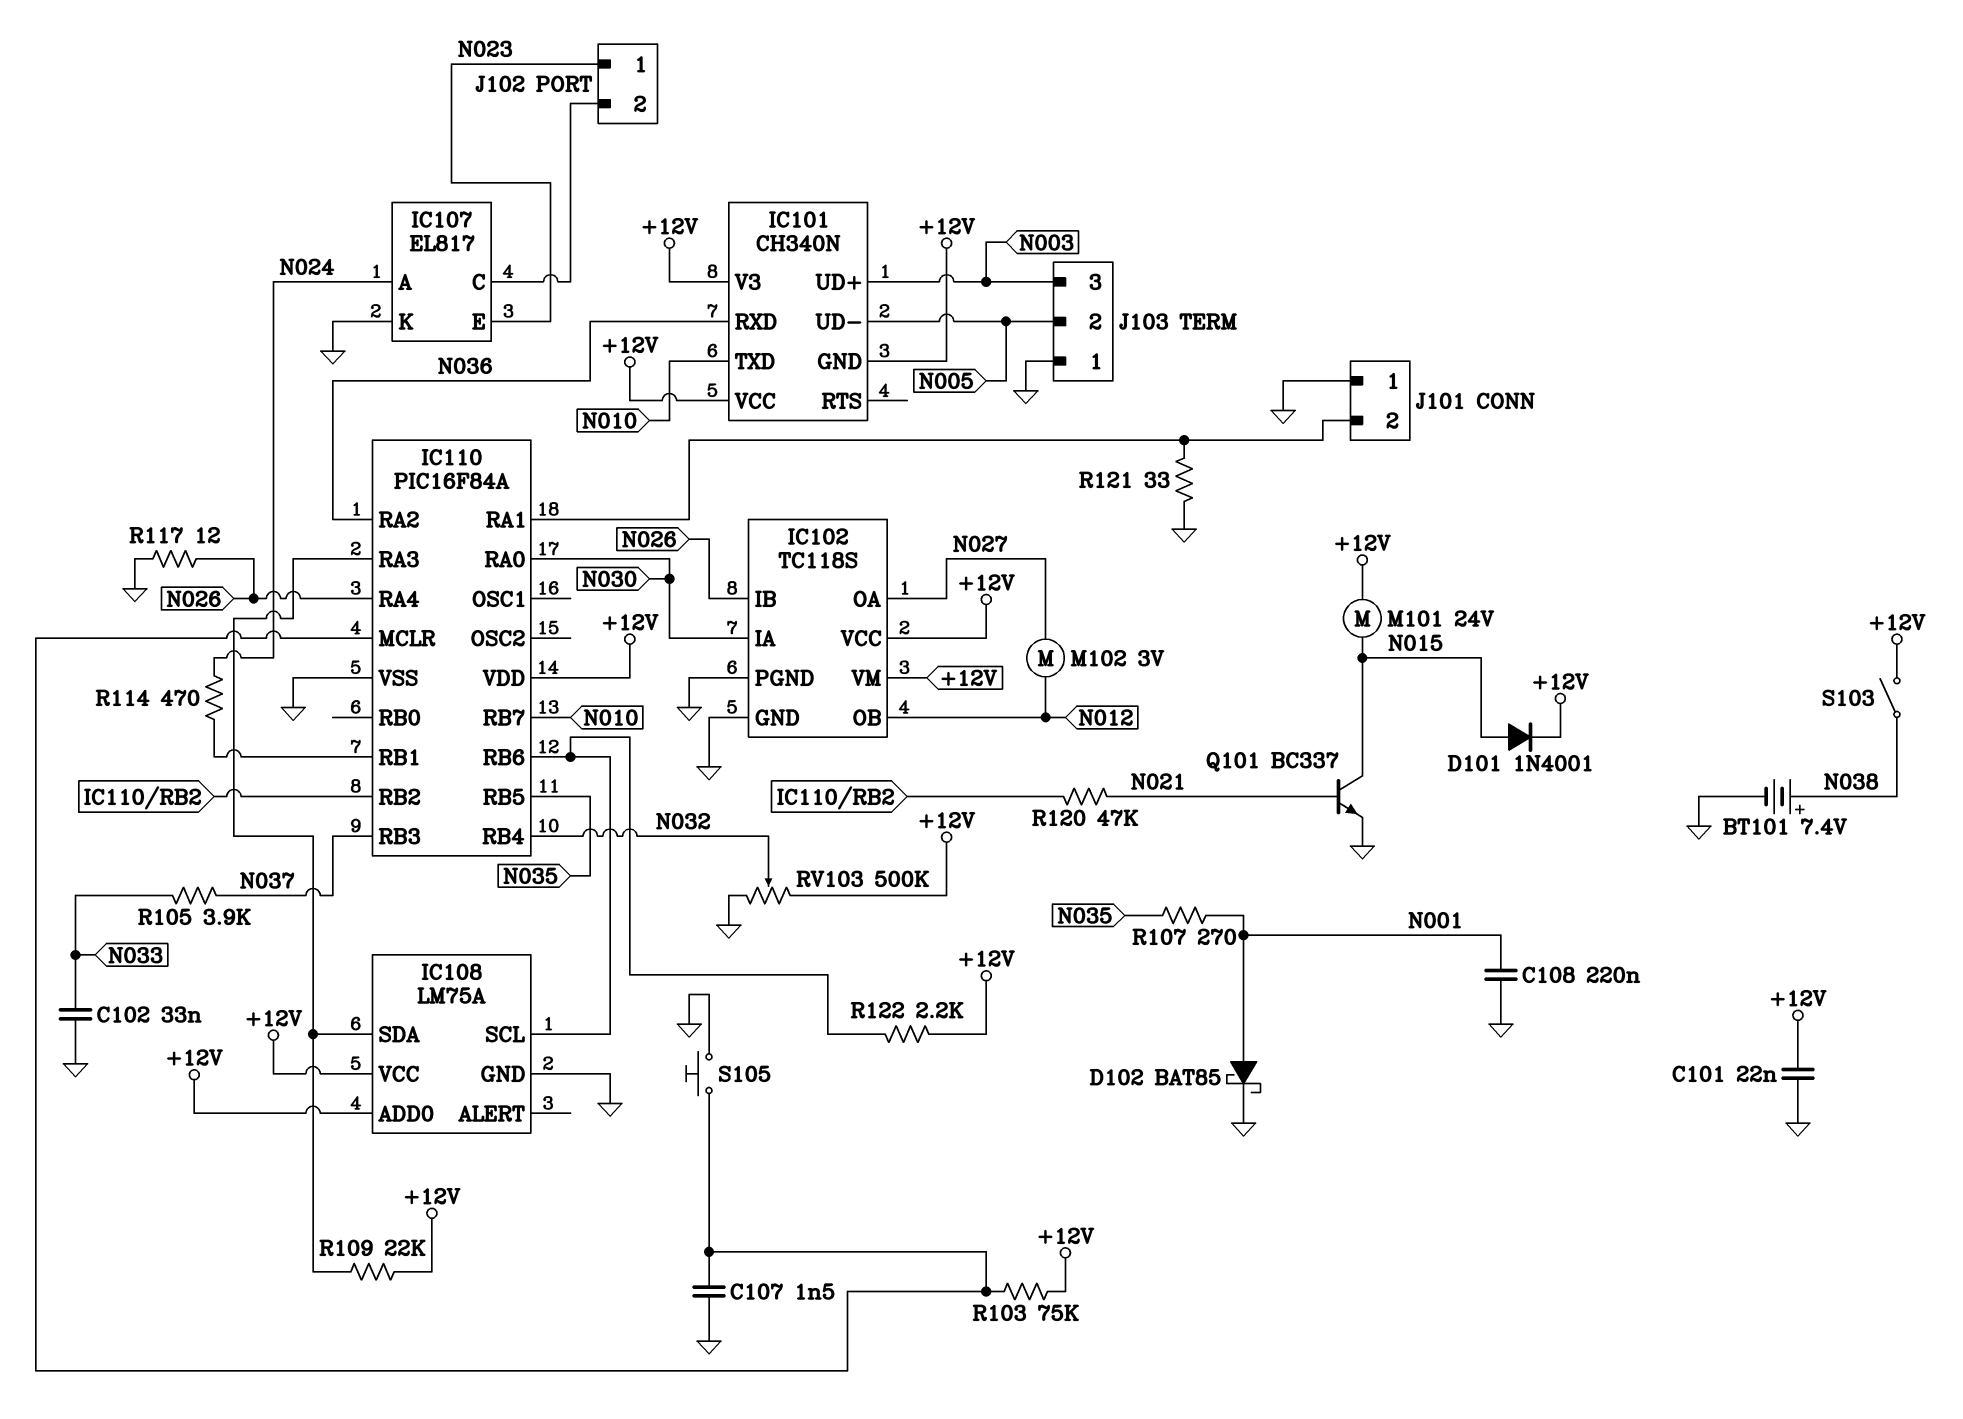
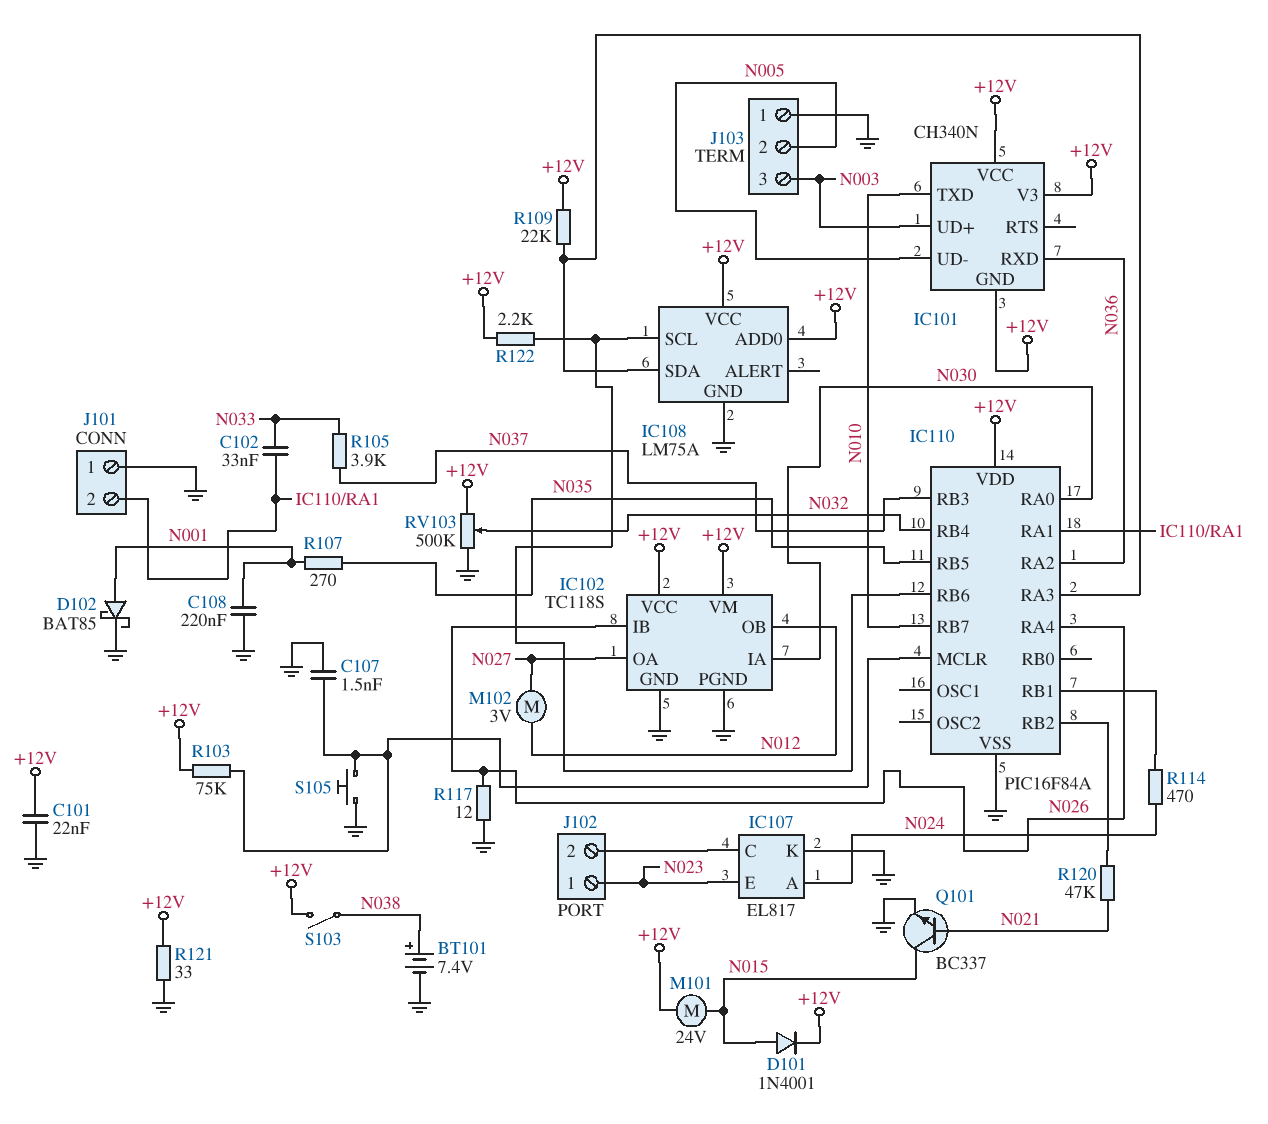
C102: 33nF (GND, N033) -> 33nF (IC110/RA1, N033)
R121: 33 (GND, IC110/RA1) -> 33 (+12V, GND)

